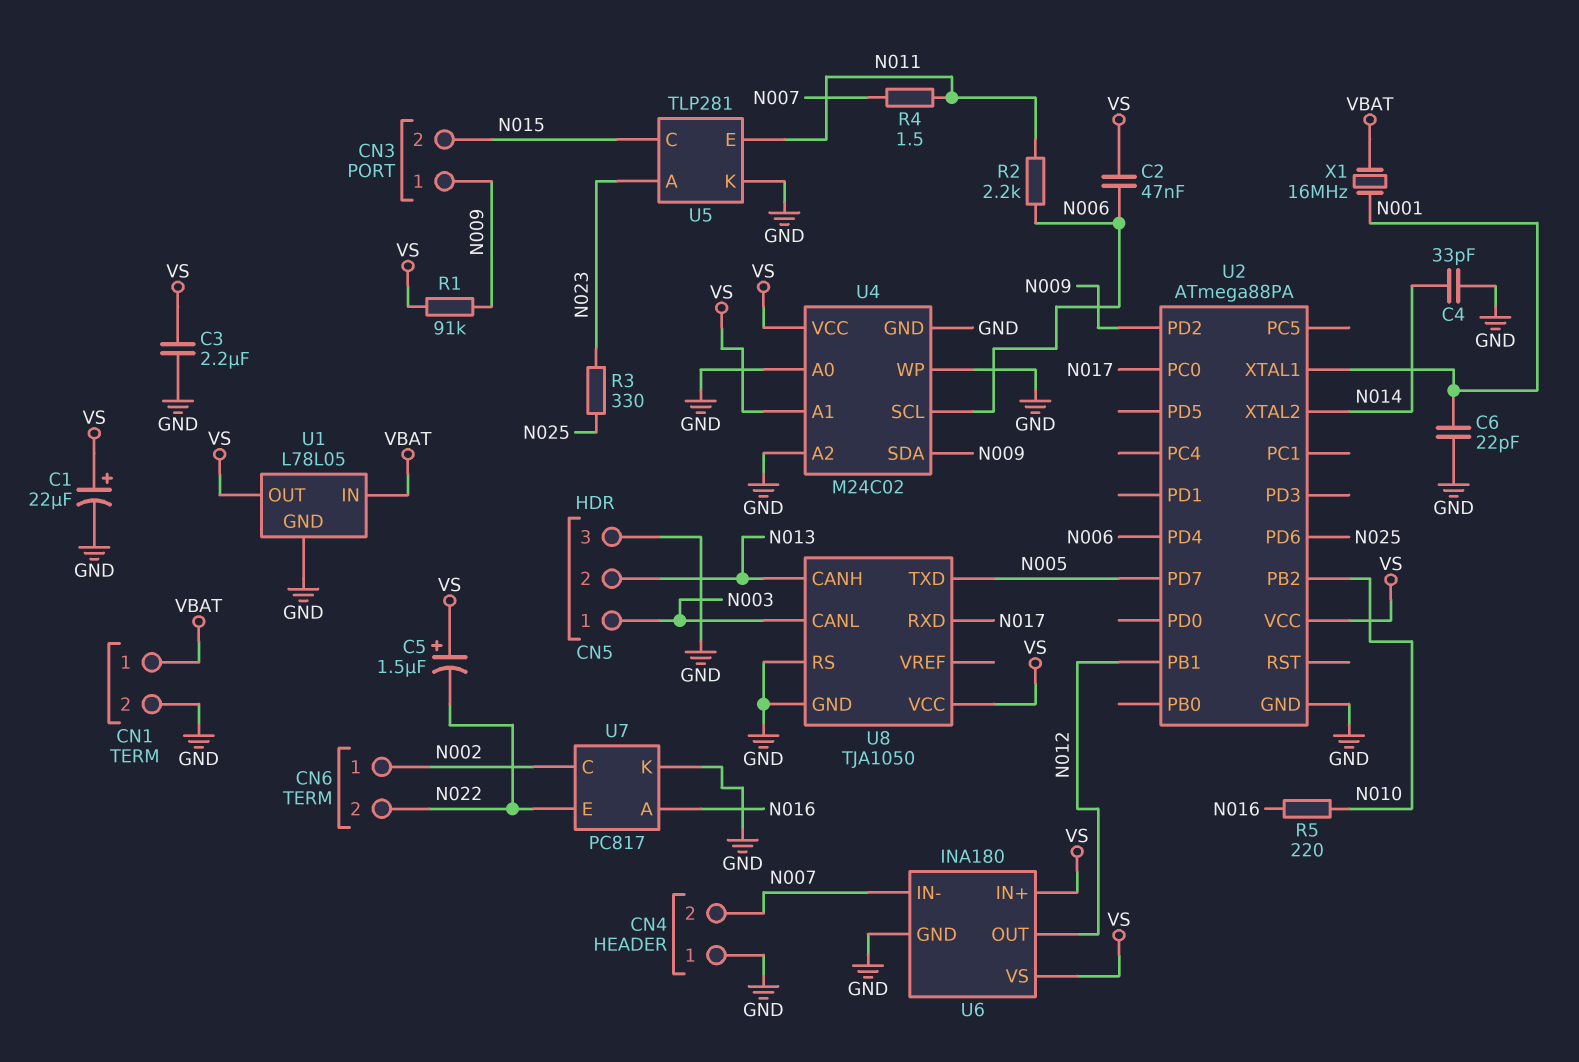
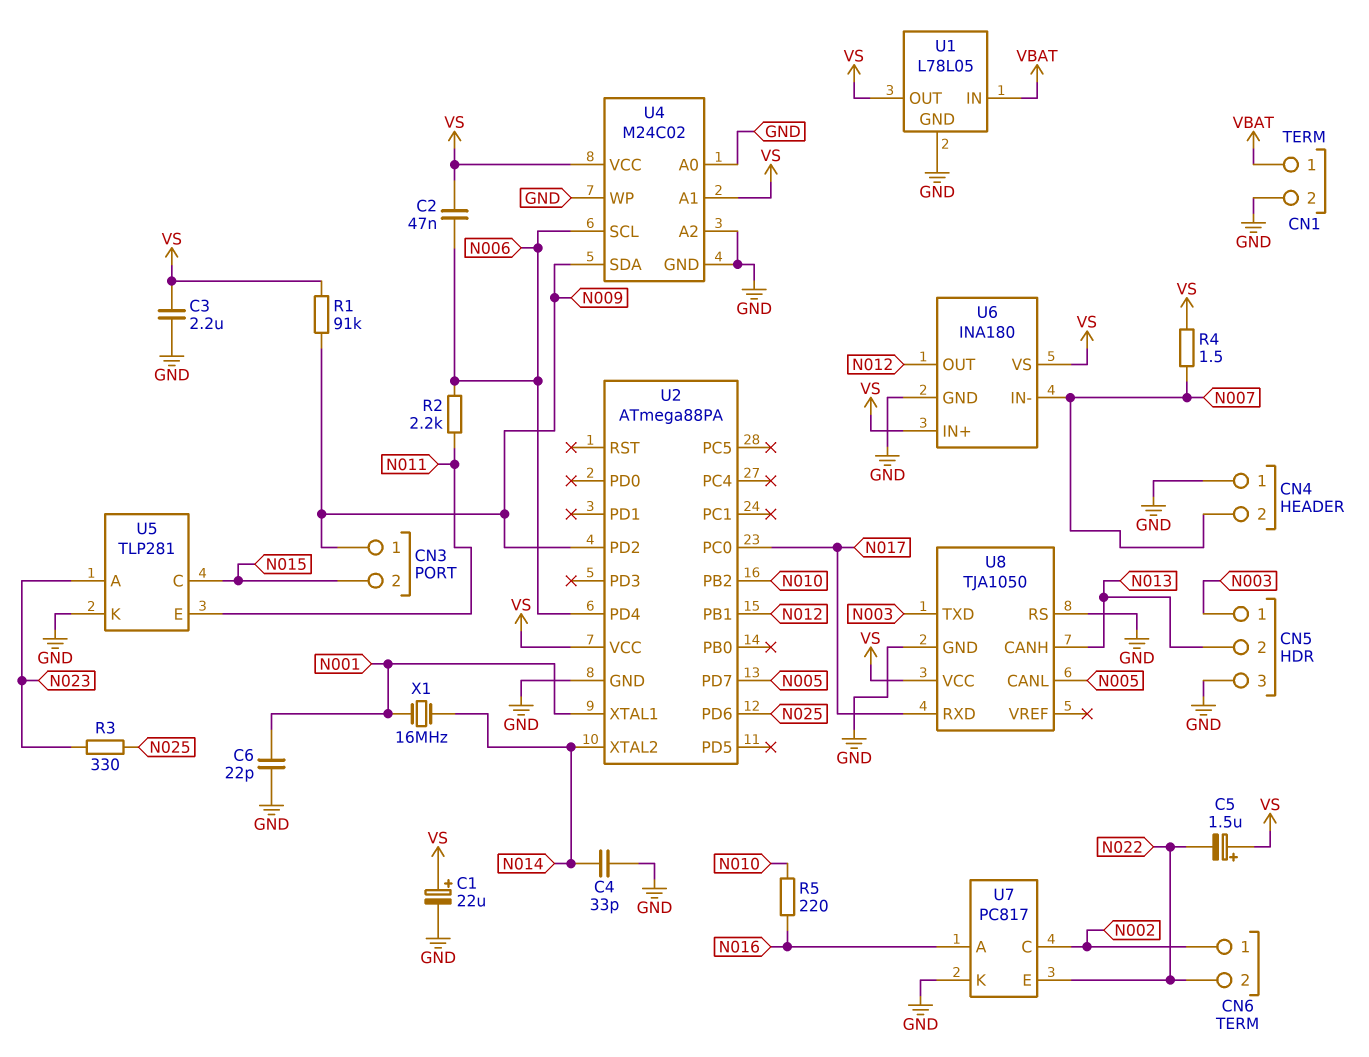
R4: 1.5 (N007, N011) -> 1.5 (N007, VS)
U8 pin CANL: N003 -> N005
U8 pin TXD: N005 -> N003
X1: 16MHz (N001, VBAT) -> 16MHz (N001, N014)

